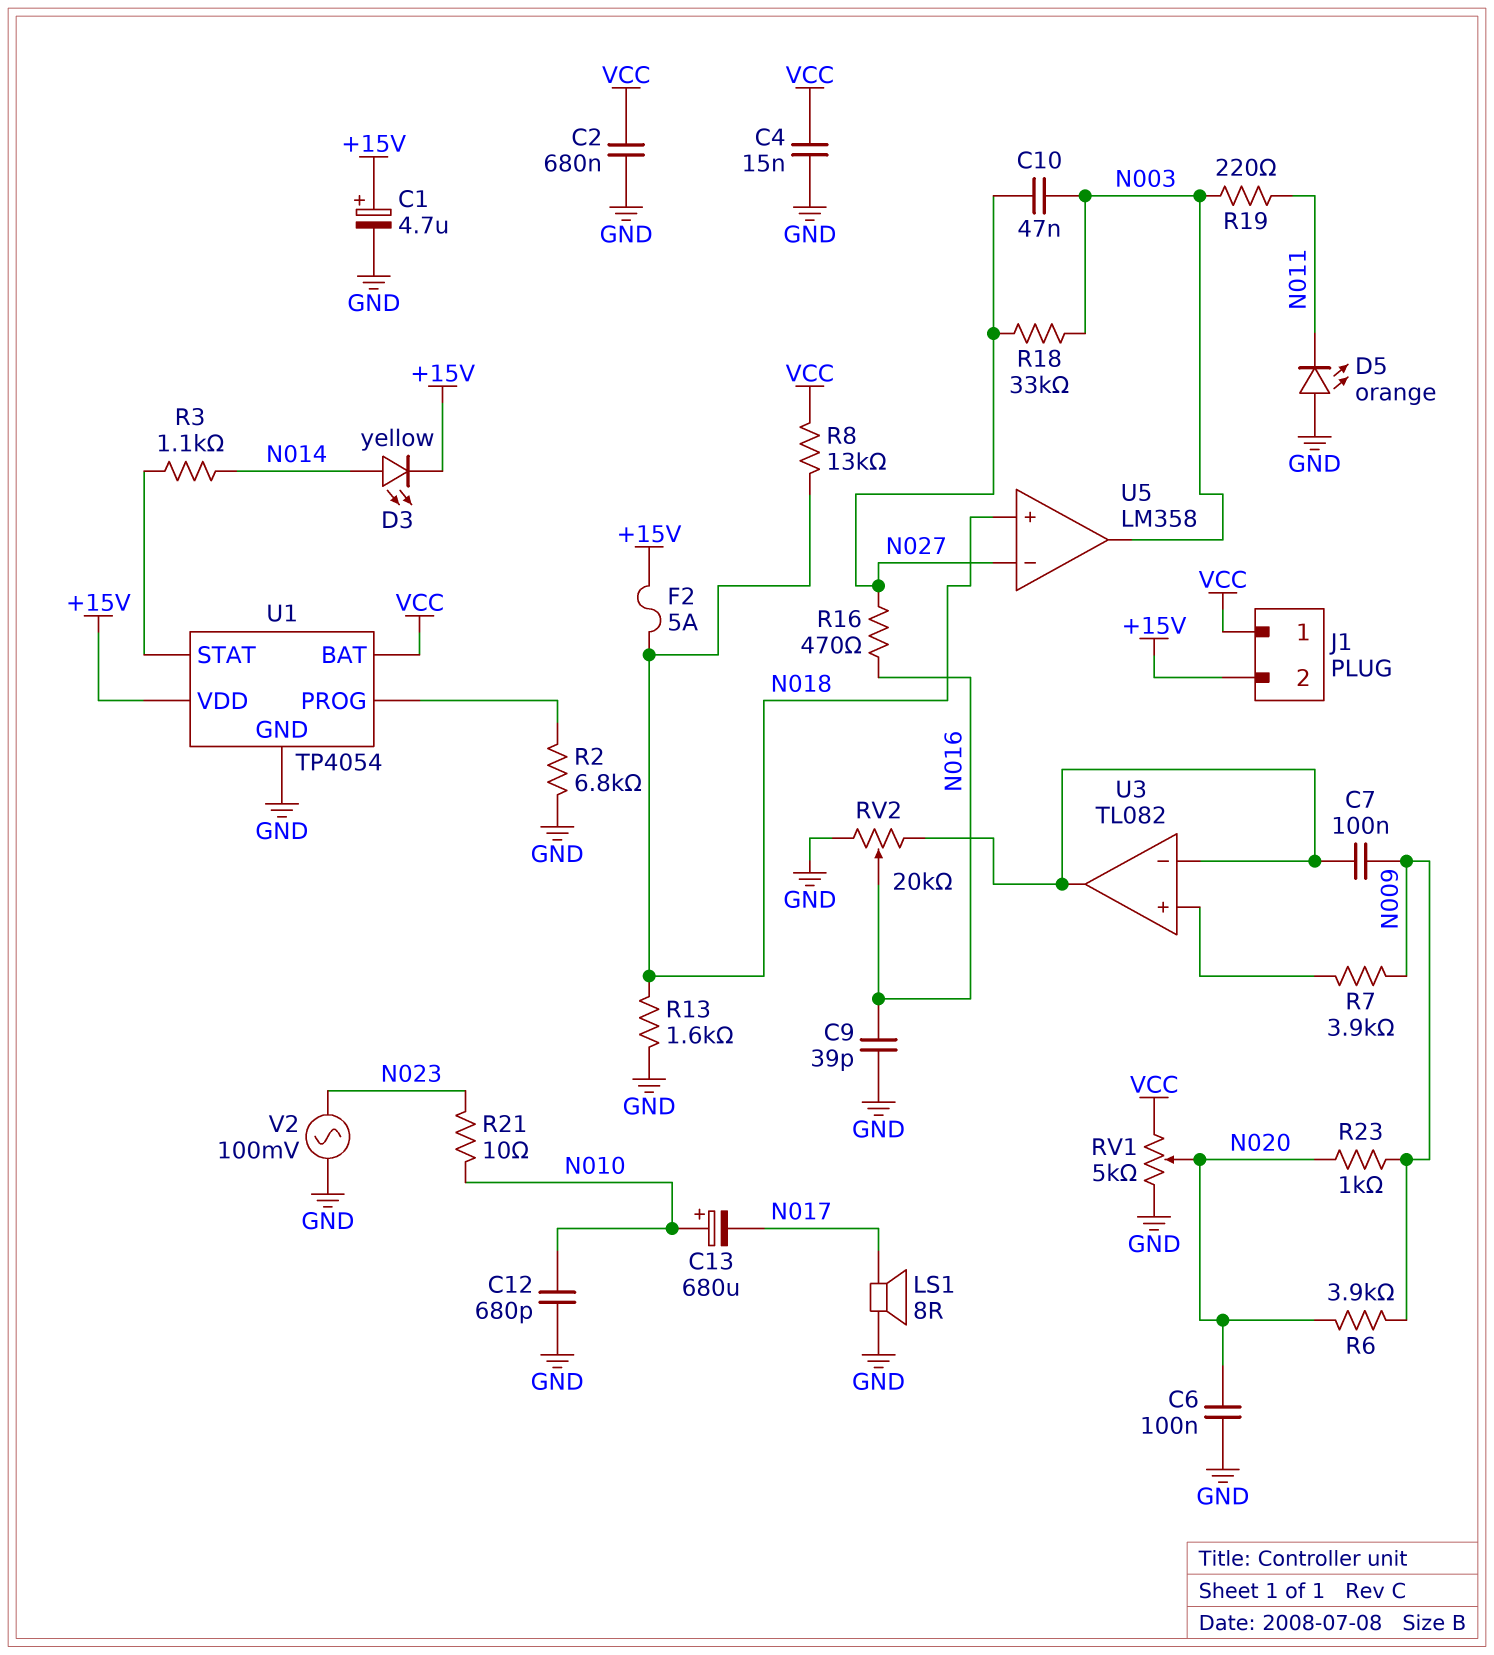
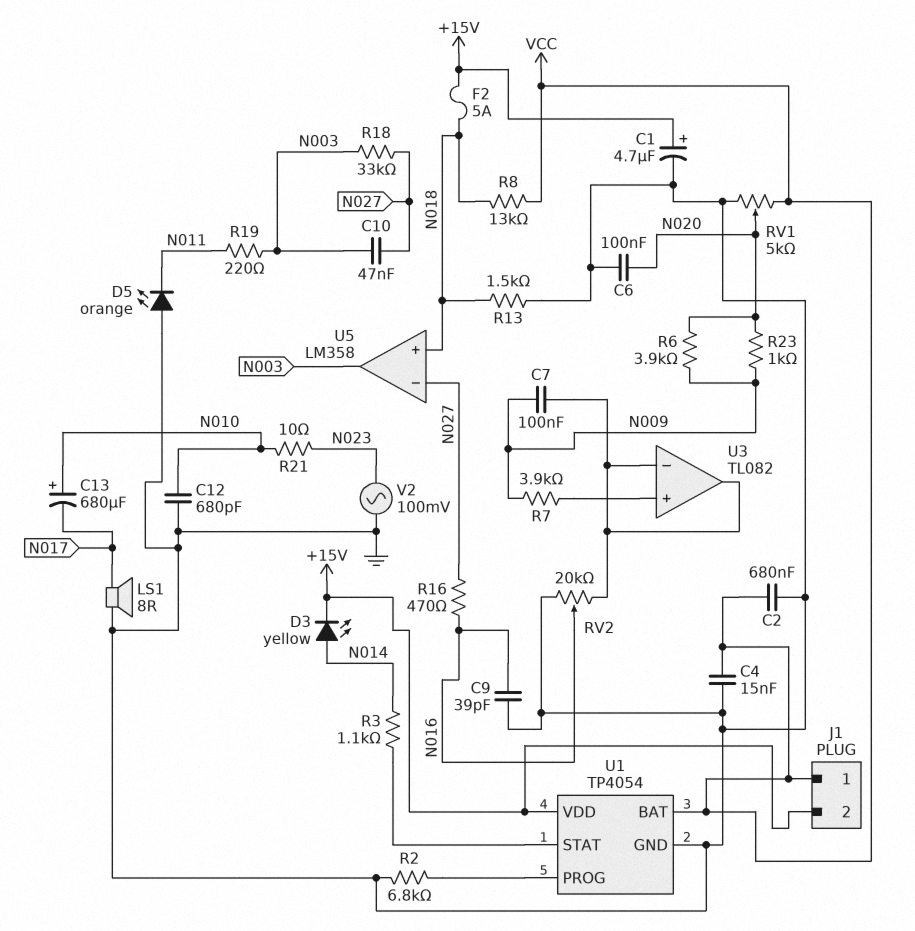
R13: 1.6k (GND, N018) -> 1.5k (GND, N018)

